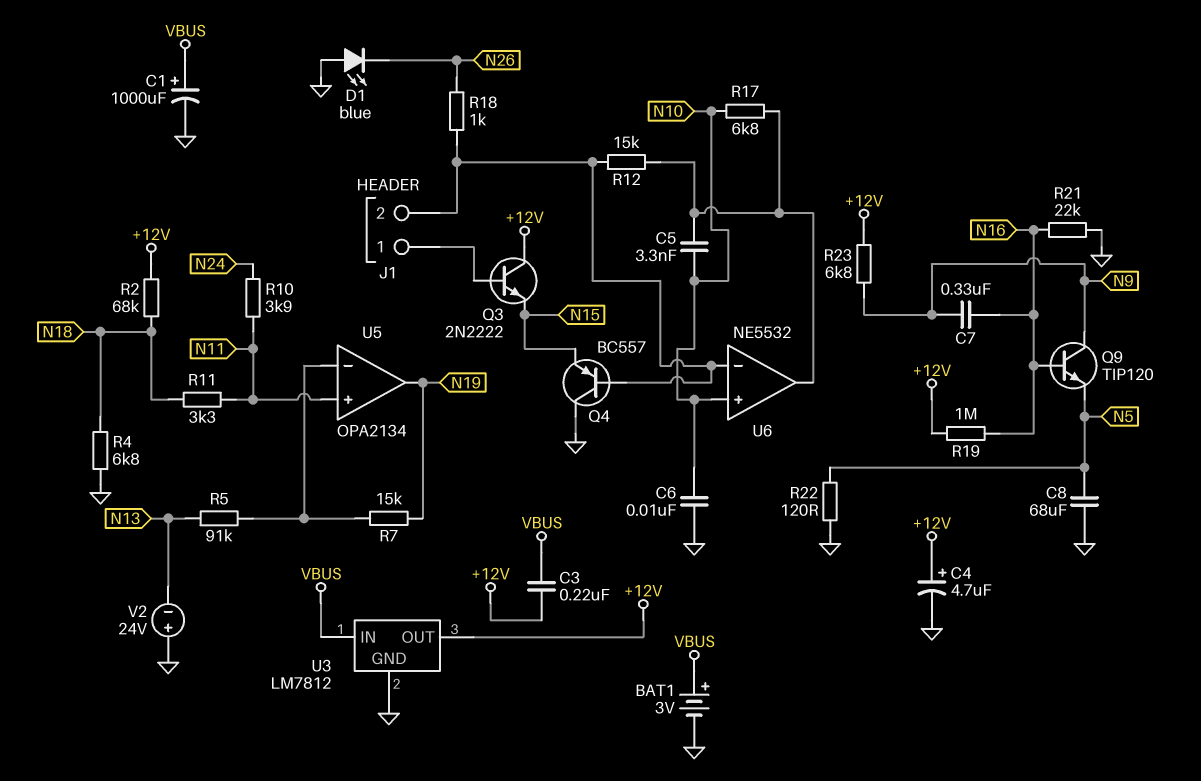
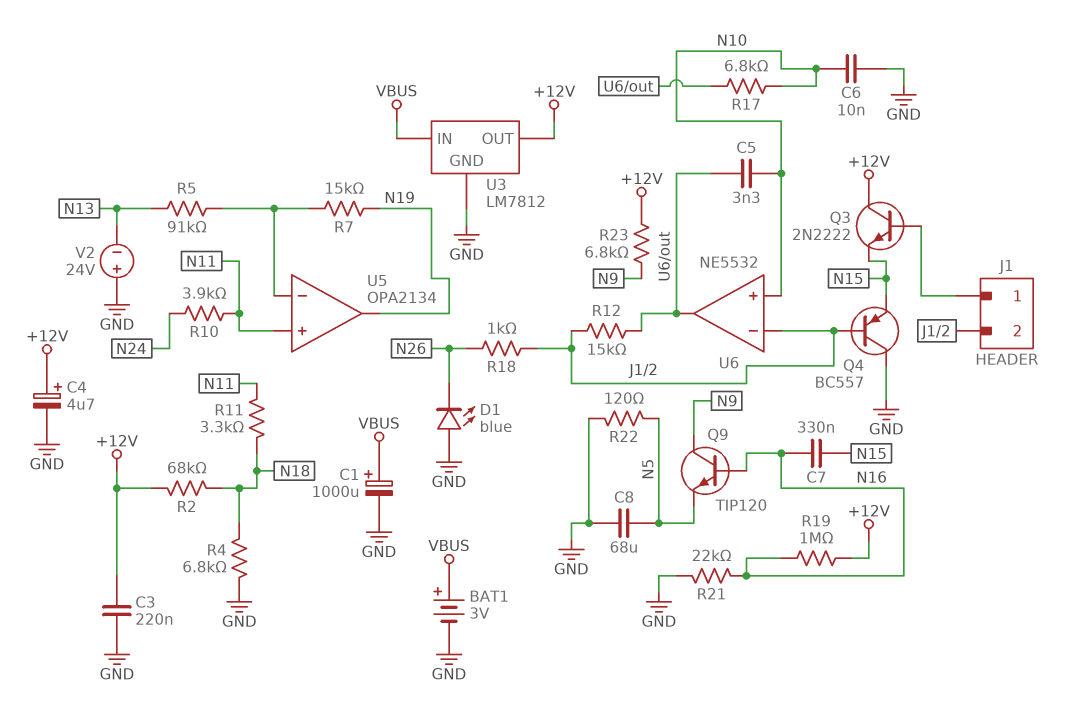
C3: 220nF (+12V, VBUS) -> 220nF (+12V, GND)
C7: 330nF (N9, N16) -> 330nF (N15, N16)

